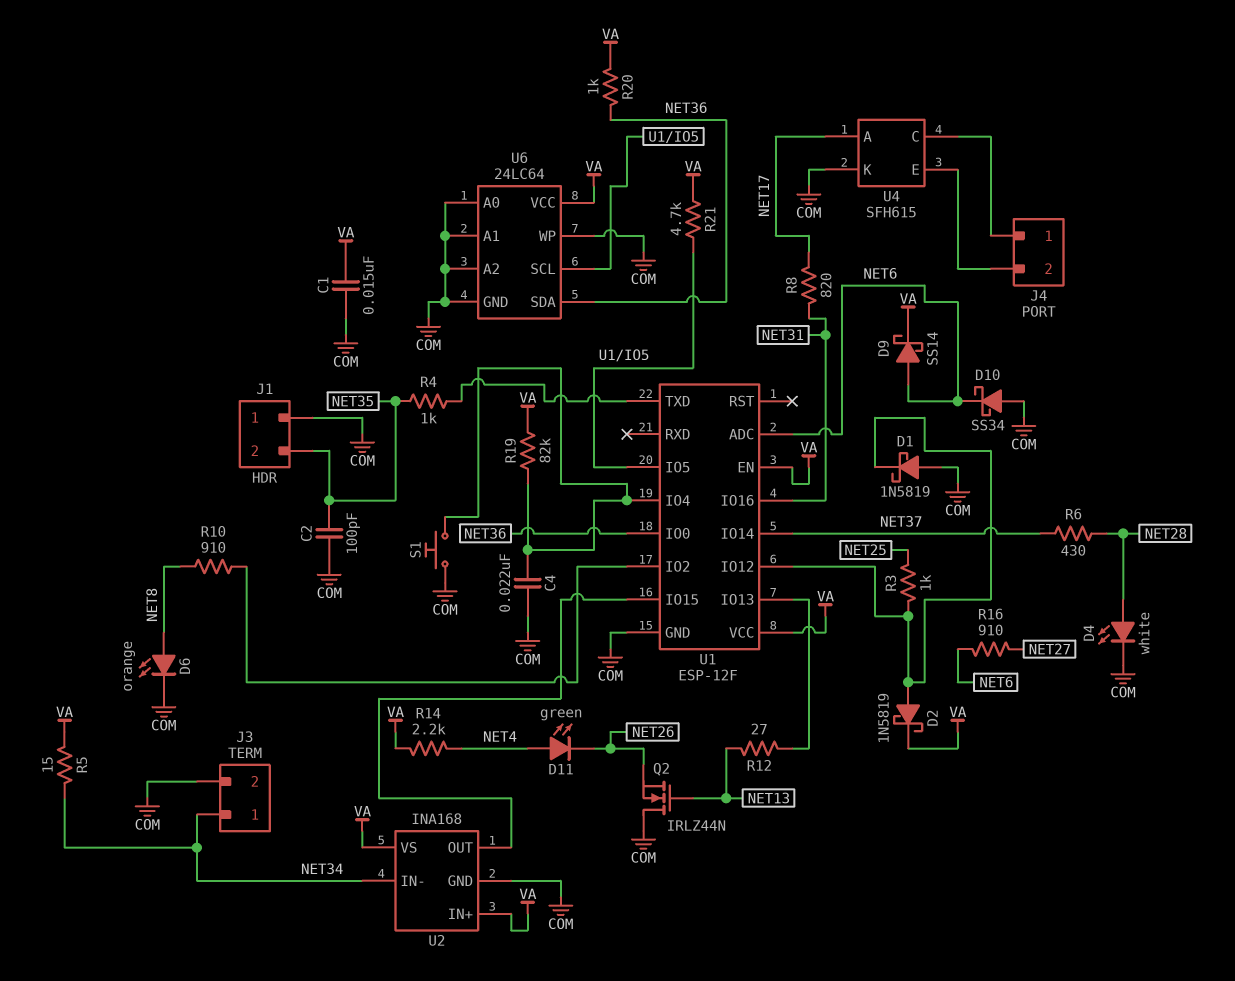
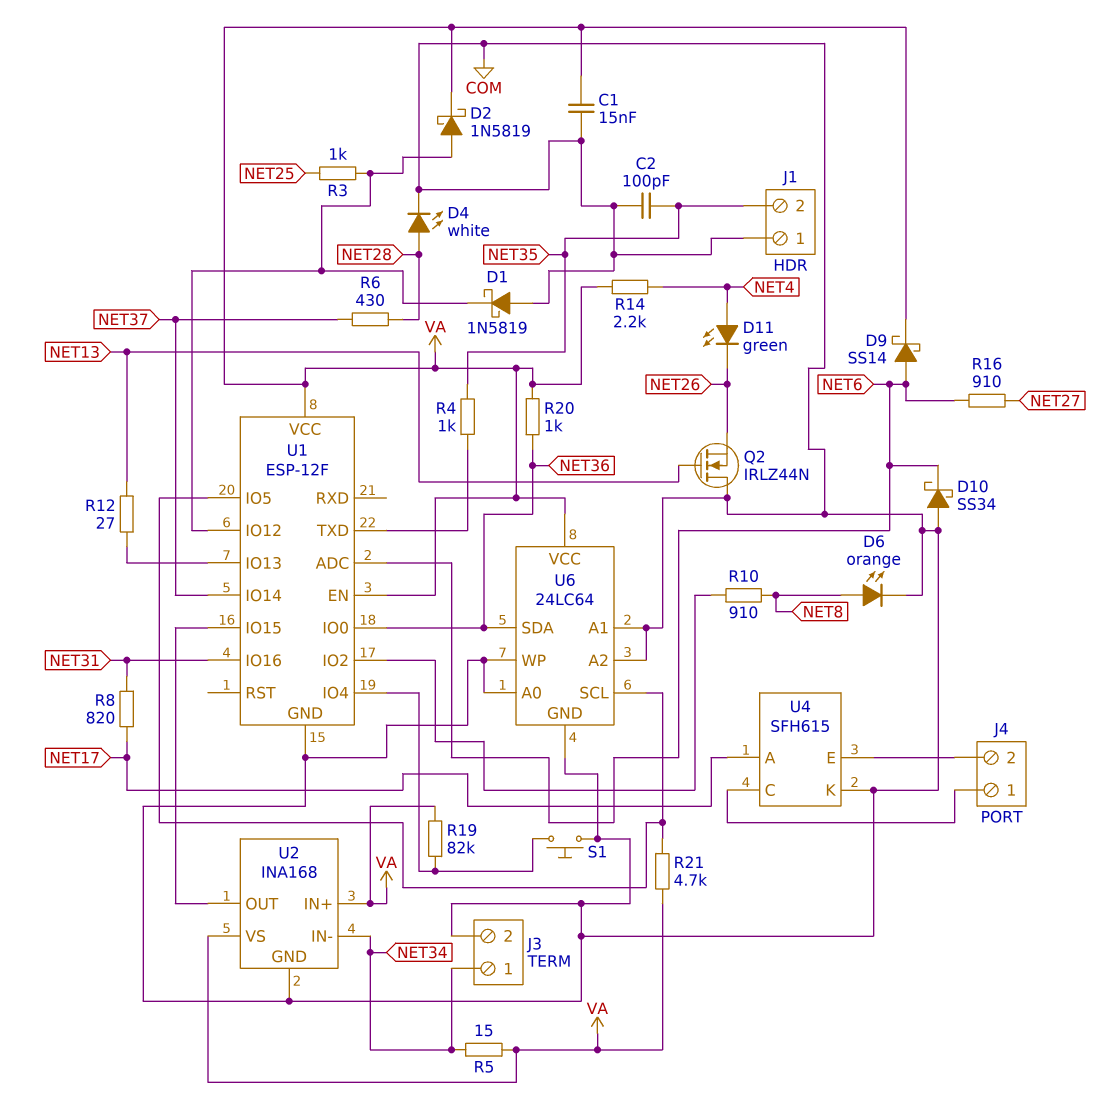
C4: 22nF (COM, U1/IO4) -> none

